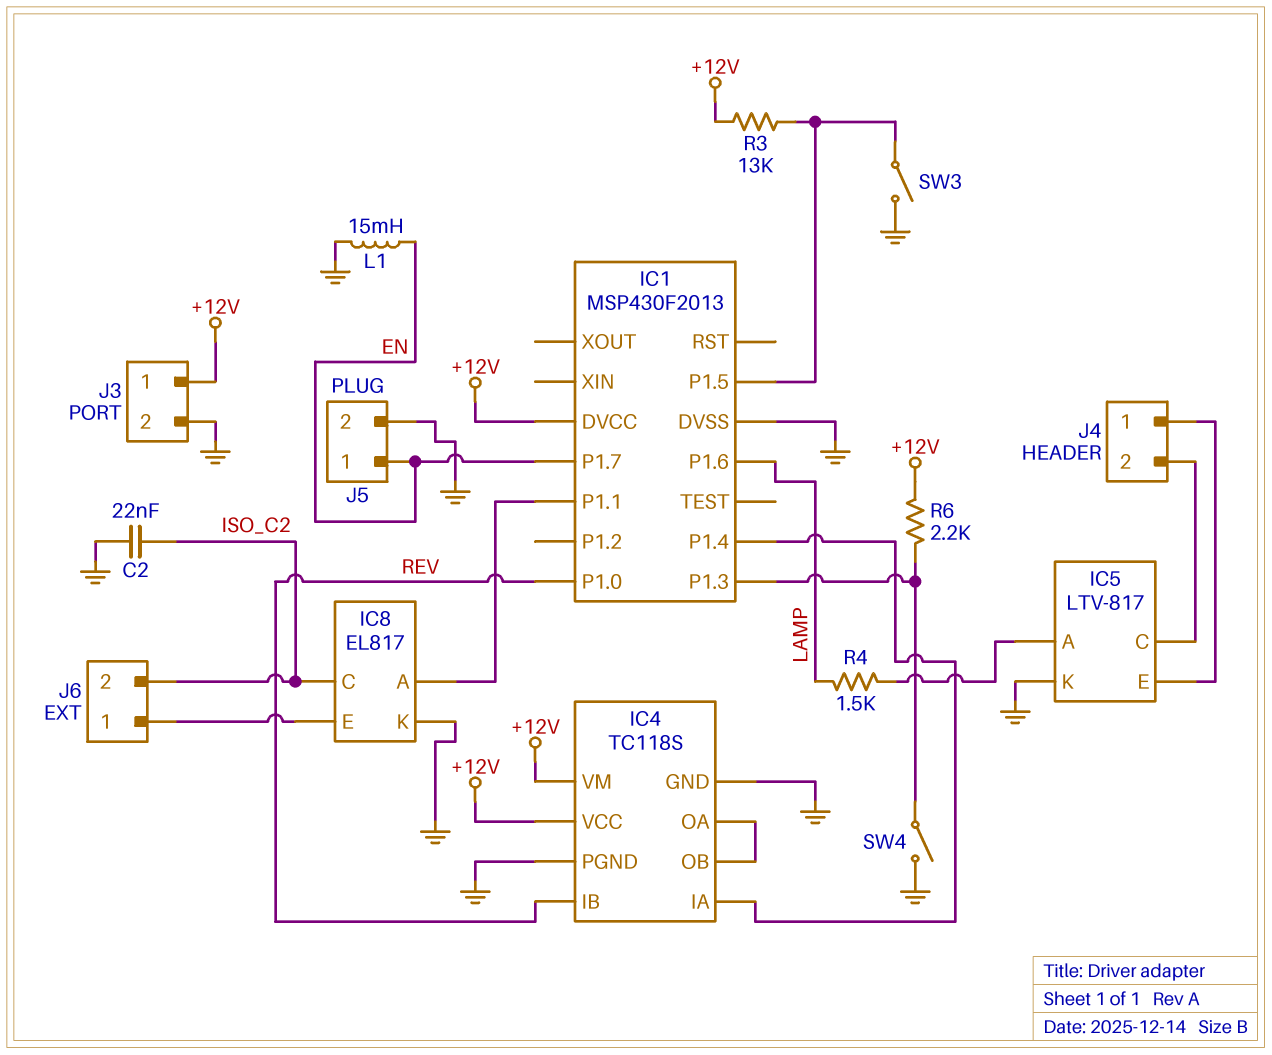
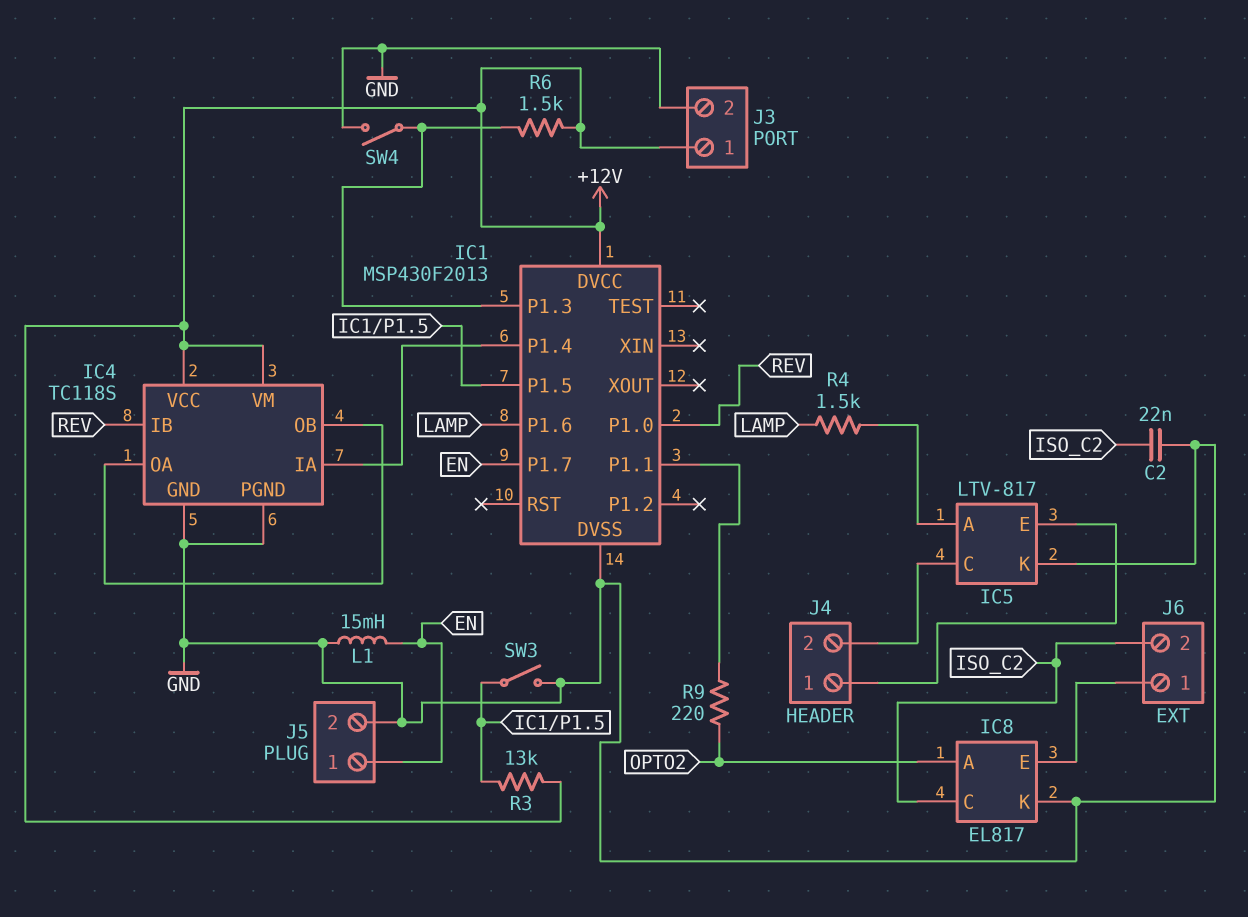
IC8 pin A: IC1/P1.1 -> OPTO2
R6: 2.2k (+12V, IC1/P1.3) -> 1.5k (+12V, IC1/P1.3)
R9: none -> 220 (IC1/P1.1, OPTO2)

